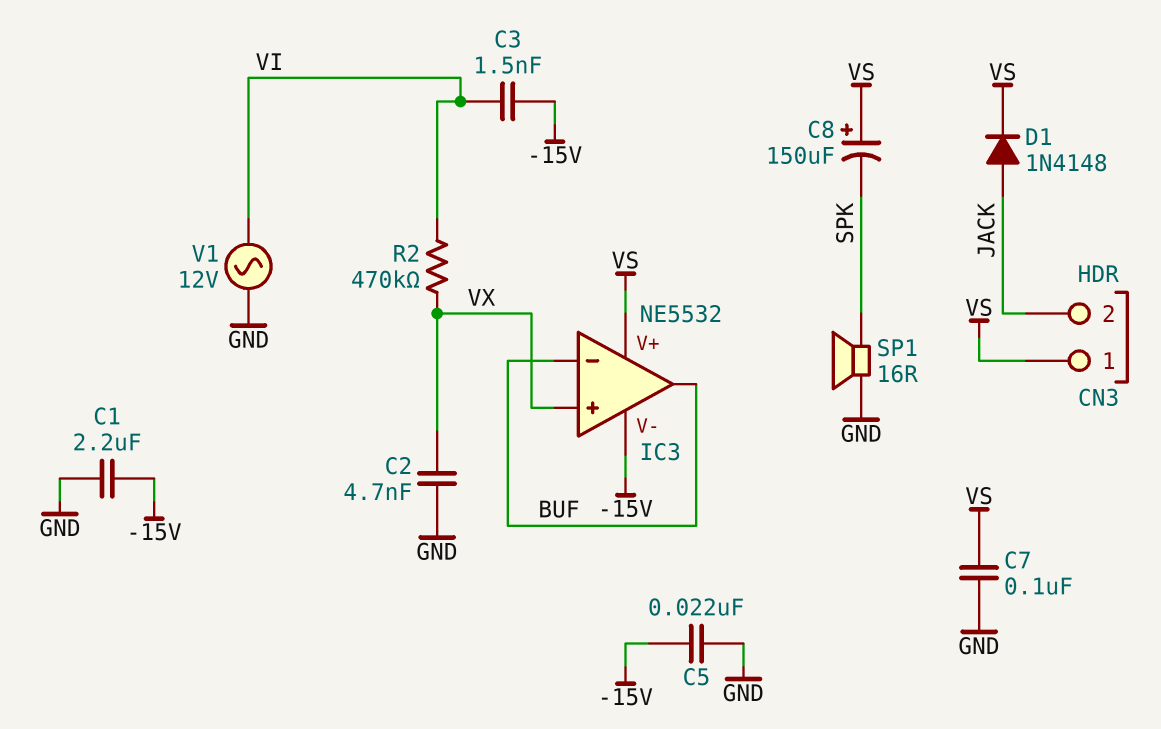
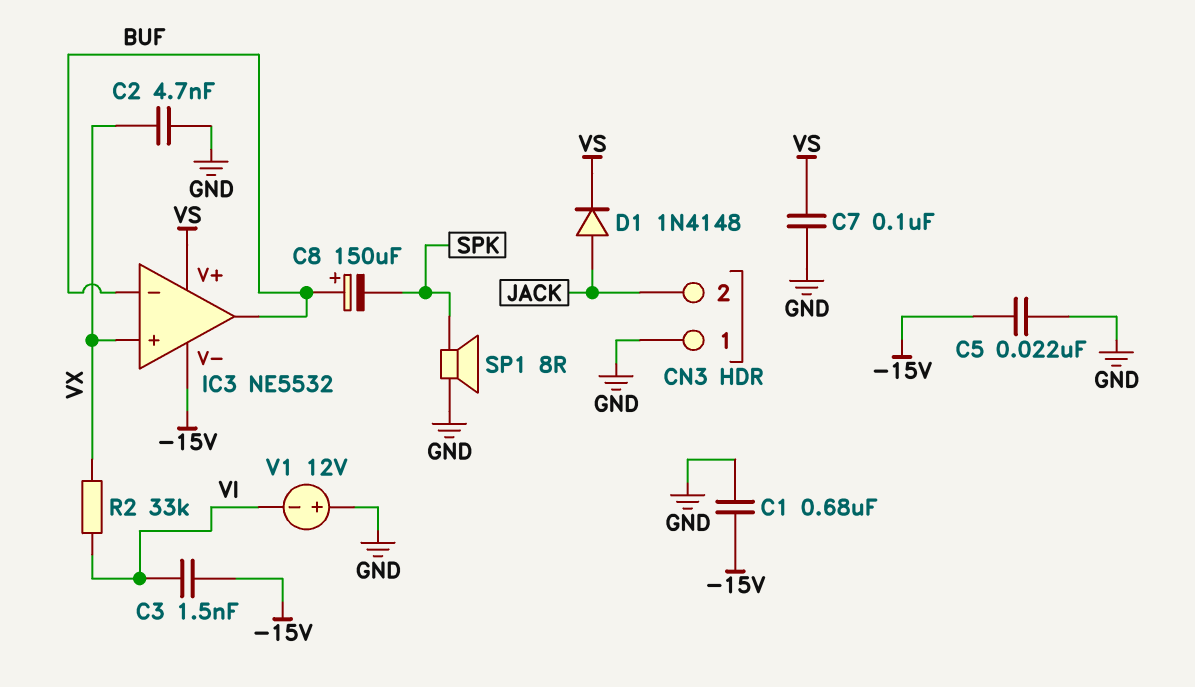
C1: 2.2uF (-15V, GND) -> 680nF (-15V, GND)
C8: 150uF (plus VS, minus SPK) -> 150uF (plus BUF, minus SPK)
CN3 pin 1: VS -> GND
R2: 470k (VI, VX) -> 33k (VI, VX)
SP1: speaker 16R (GND, SPK) -> speaker 8R (GND, SPK)
V1: AC 12V (GND, VI) -> 12V (plus GND, minus VI)

